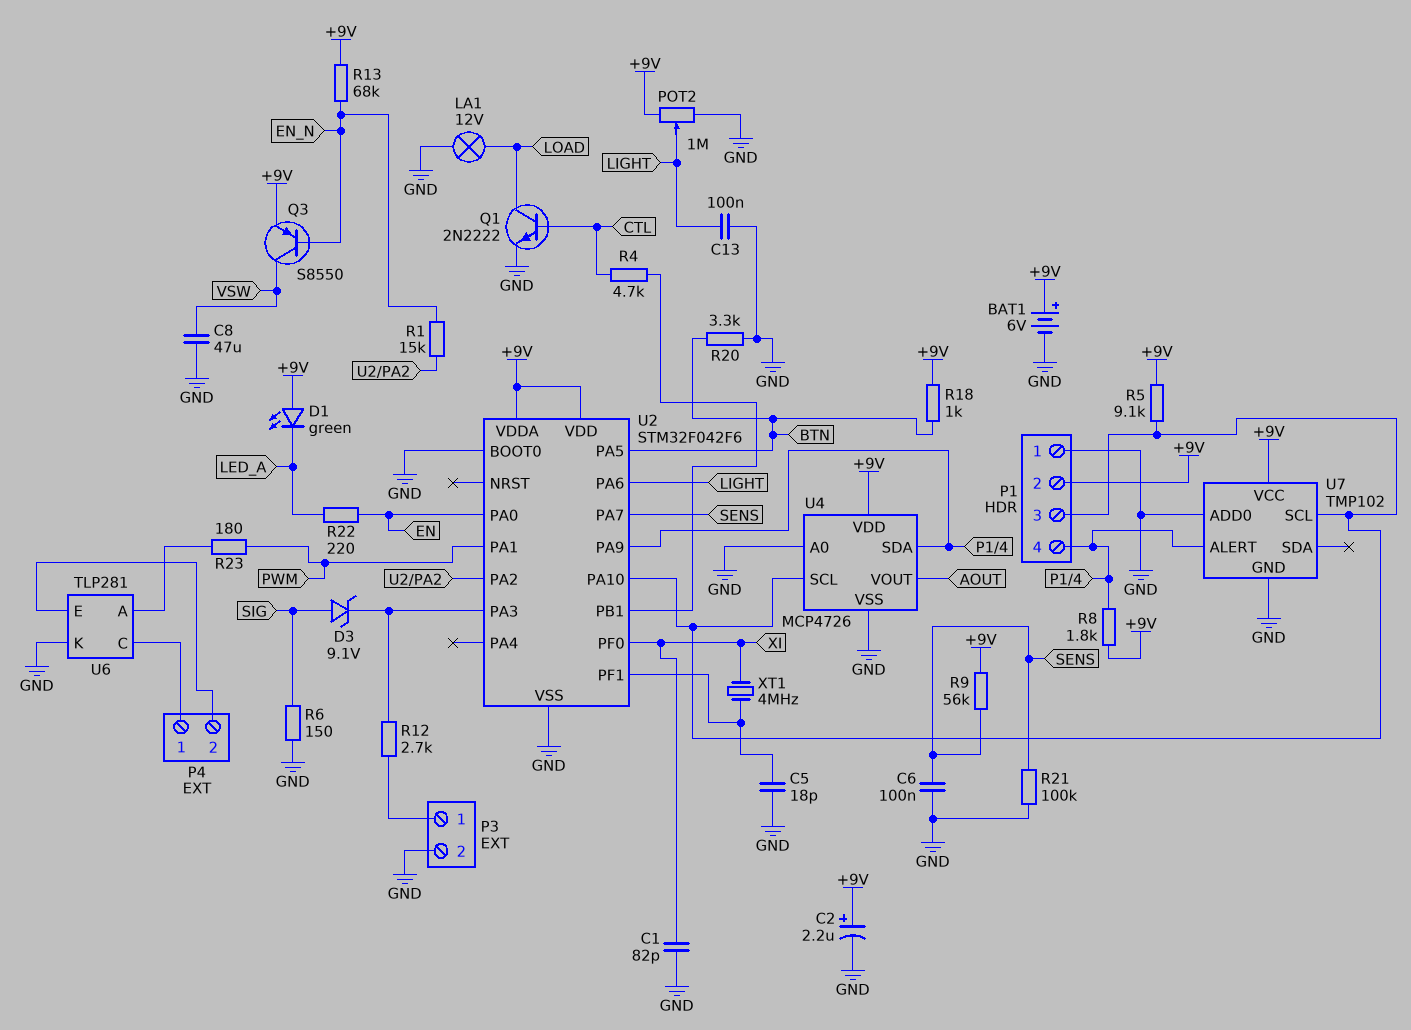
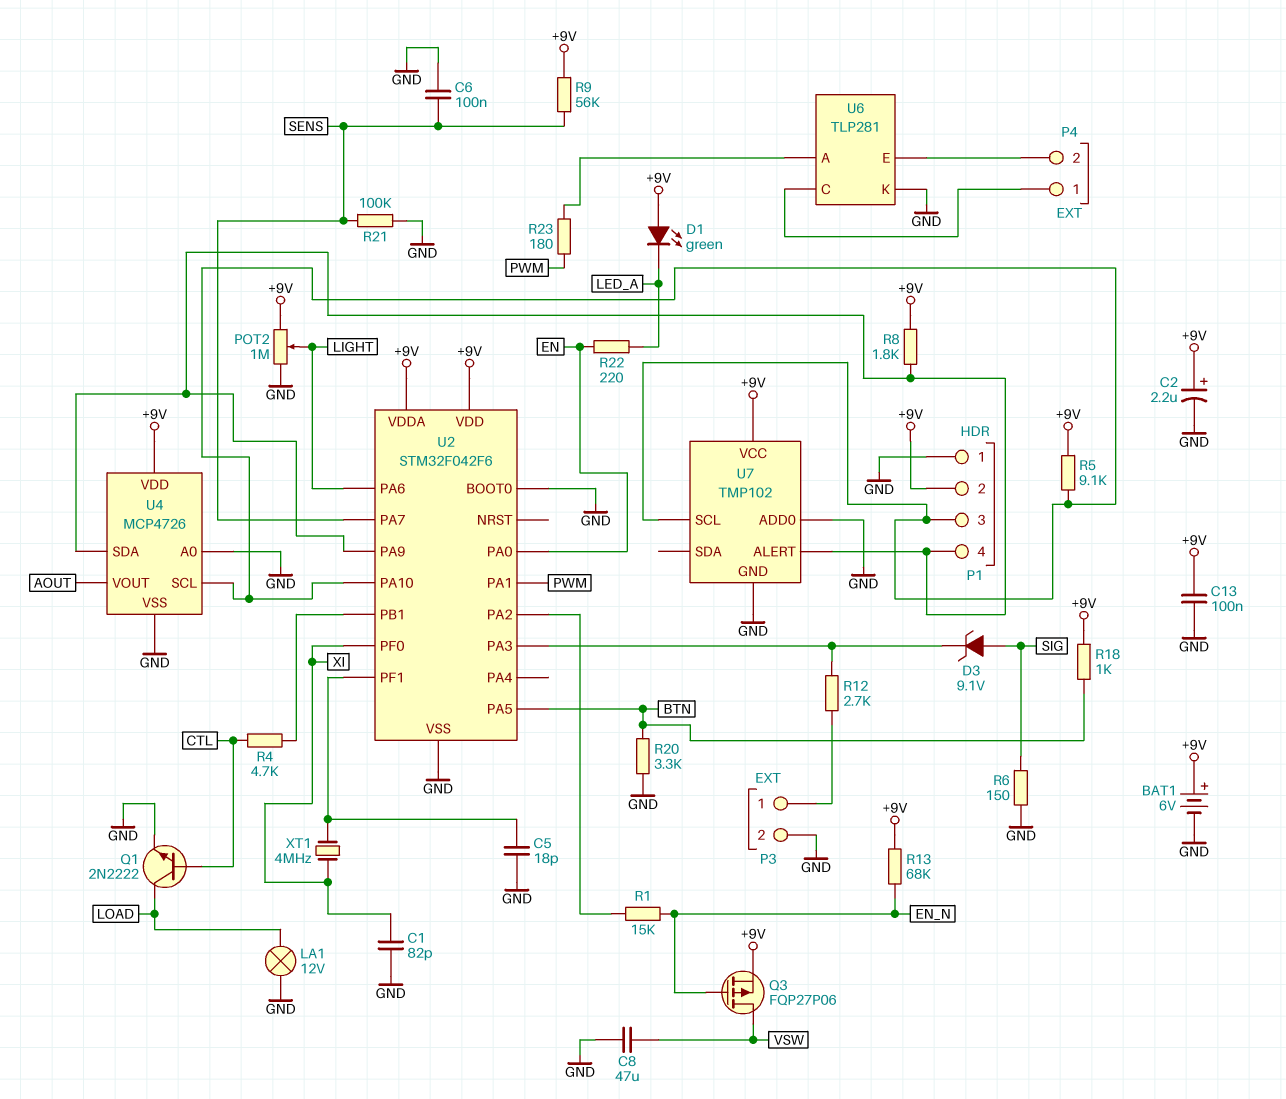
C13: 100nF (GND, LIGHT) -> 100nF (+9V, GND)
Q3: PNP S8550 (B EN_N, C VSW, E +9V) -> PMOS FQP27P06 (G EN_N, D VSW, S +9V)

